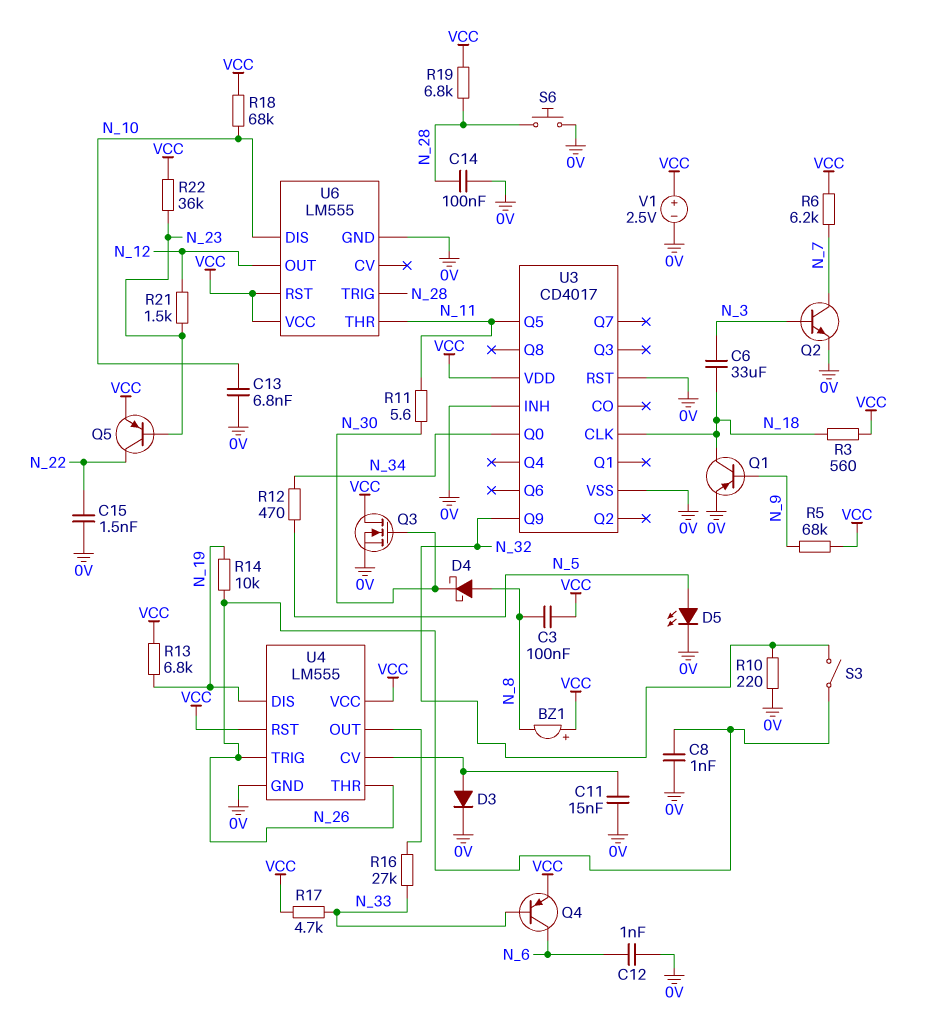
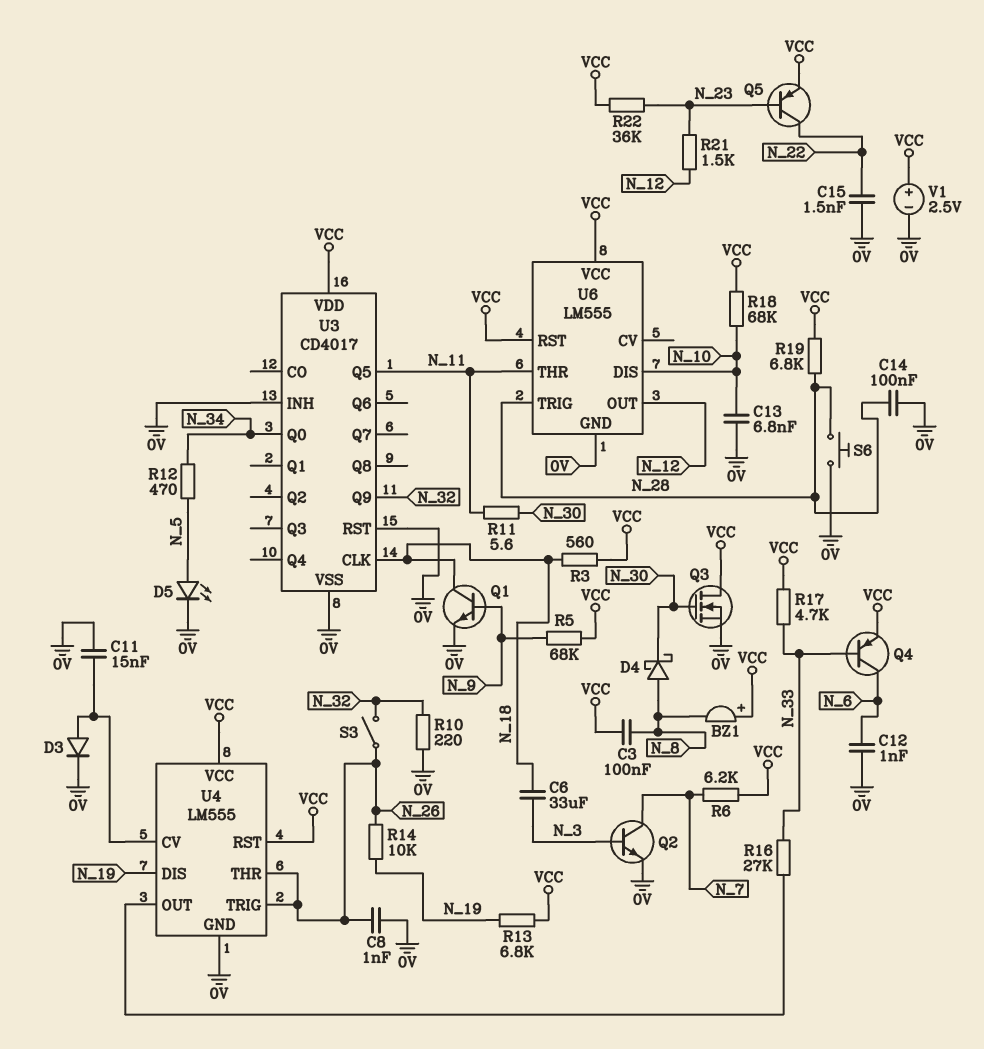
Q1: PNP (B N_9, C N_18, E 0V) -> NPN (B N_9, C N_18, E 0V)

